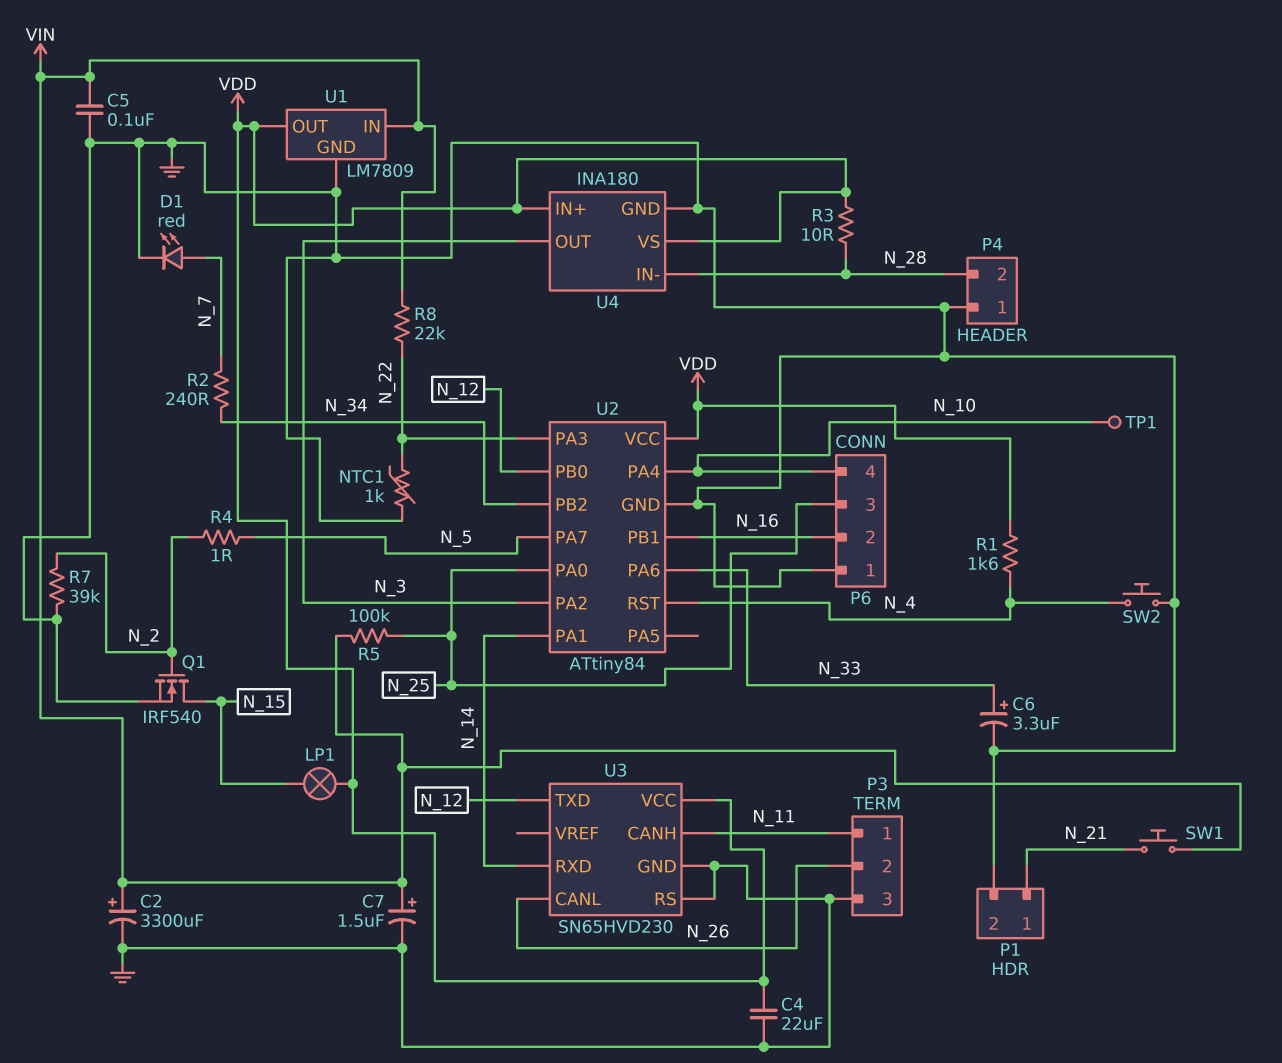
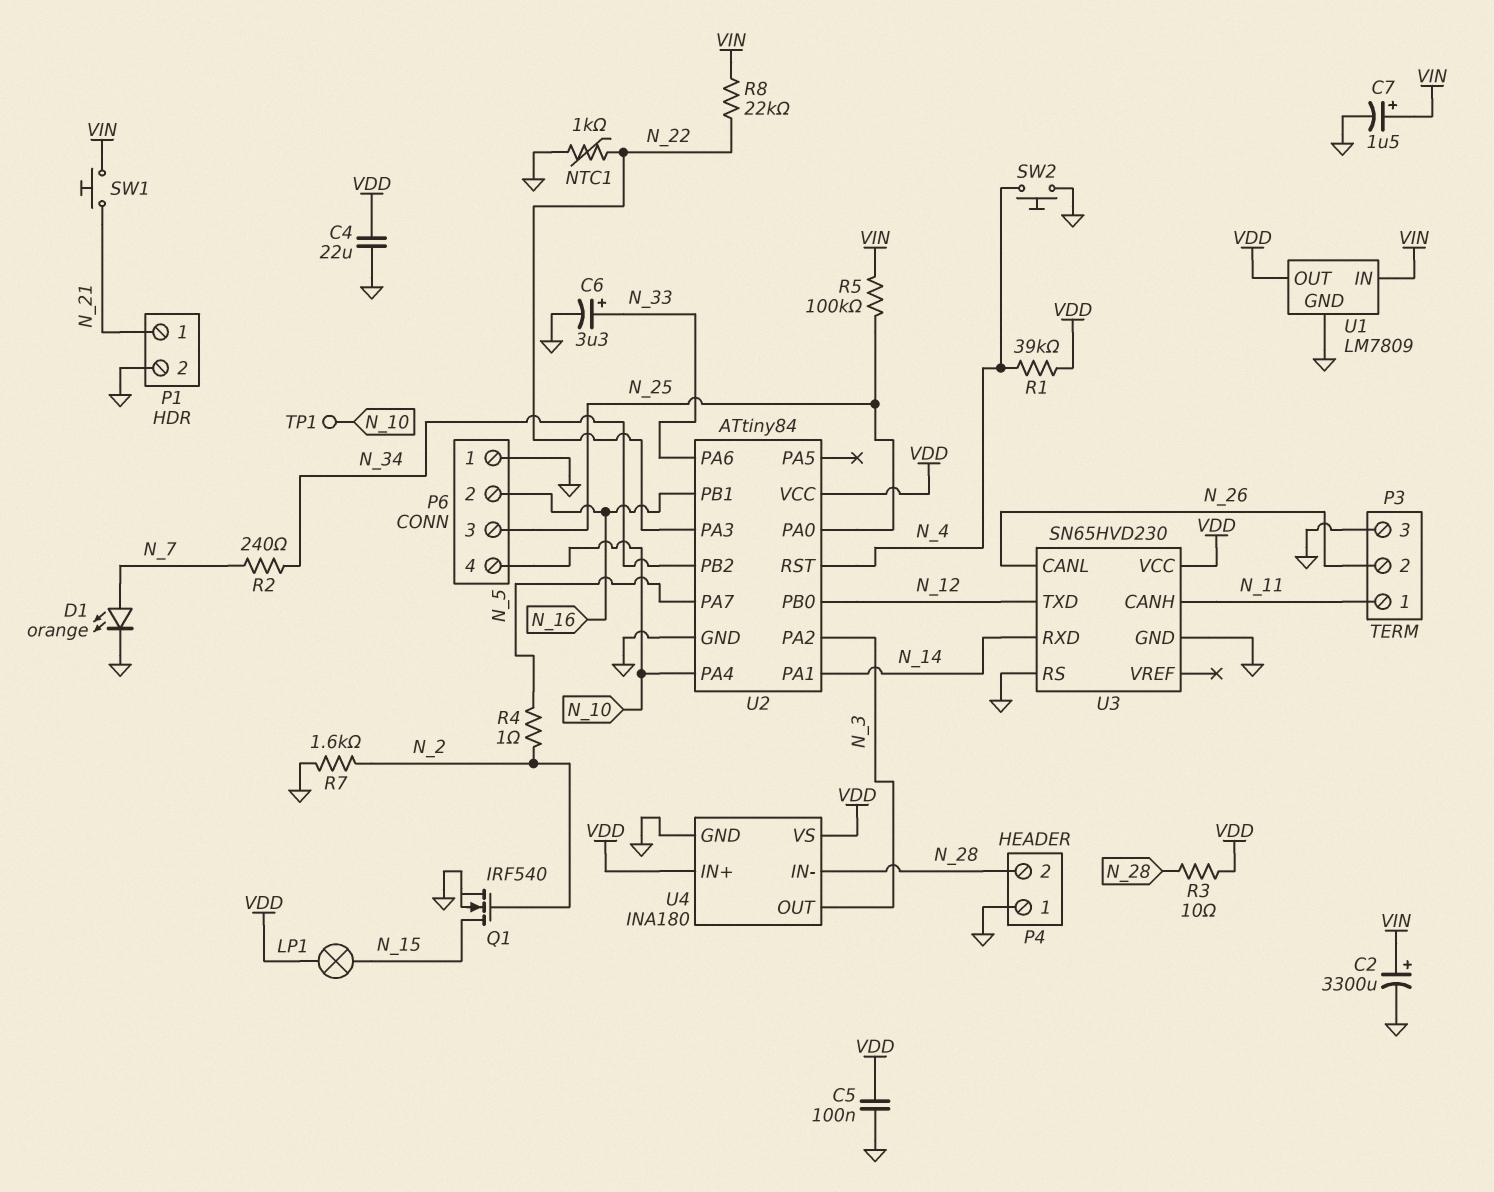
C5: 100nF (GND, VIN) -> 100nF (GND, VDD)
D1: LED red (A N_7, K GND) -> LED orange (A N_7, K GND)
R1: 1.6k (N_4, VDD) -> 39k (N_4, VDD)
R7: 39k (GND, N_2) -> 1.6k (GND, N_2)

